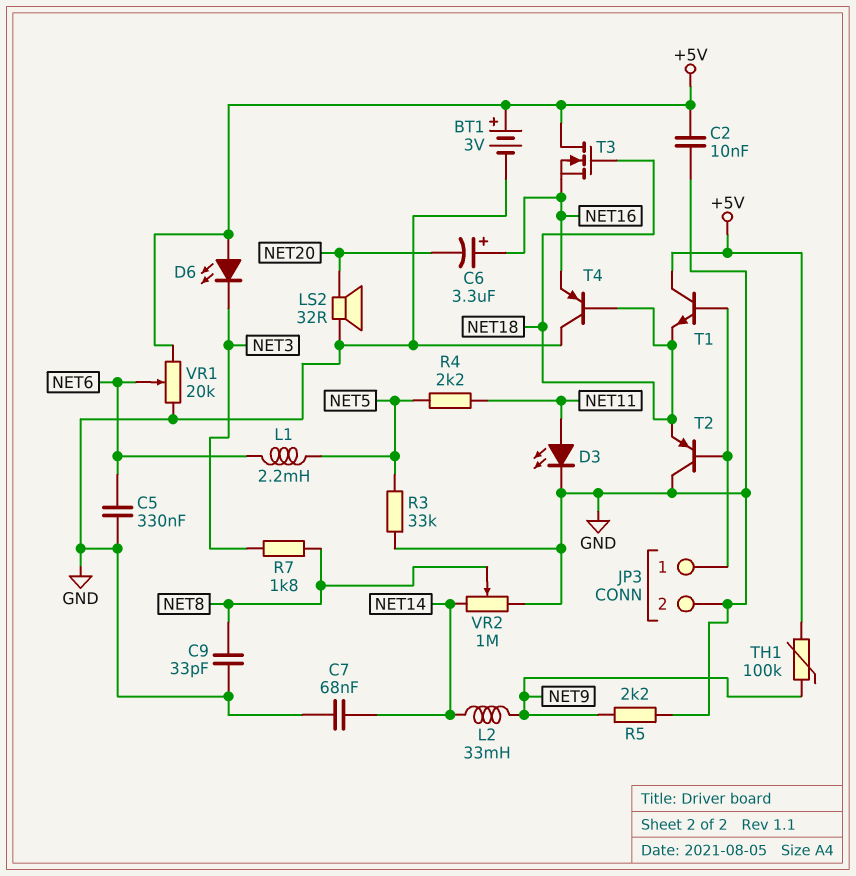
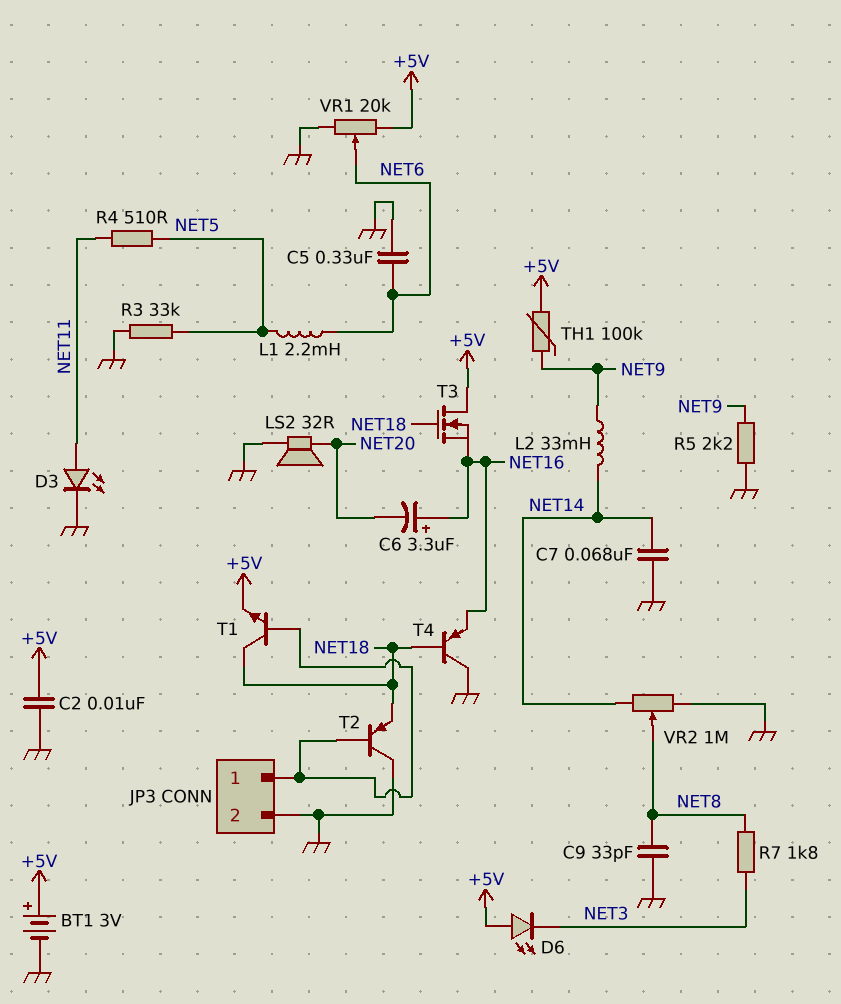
R4: 2.2k (NET5, NET11) -> 510 (NET5, NET11)
T1: NPN (B JP3/1, C +5V, E NET18) -> NPN (B JP3/1, C NET18, E +5V)

